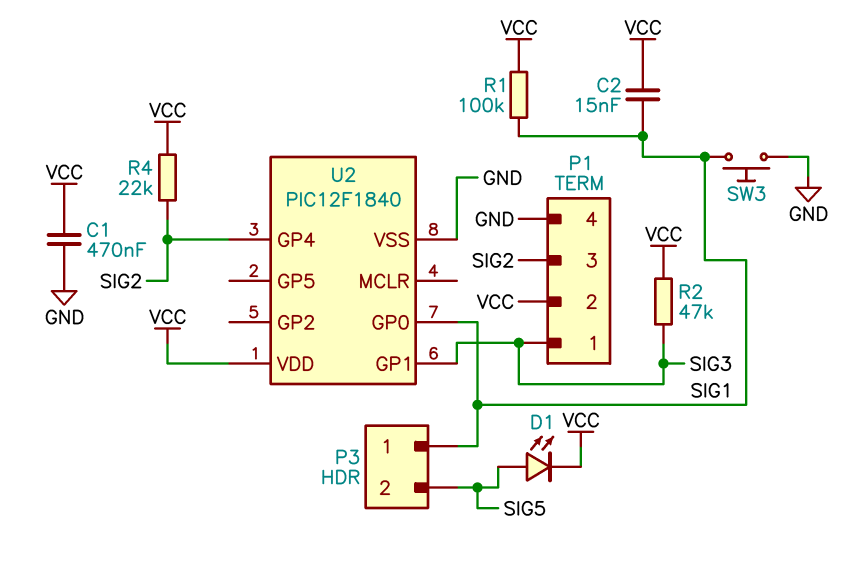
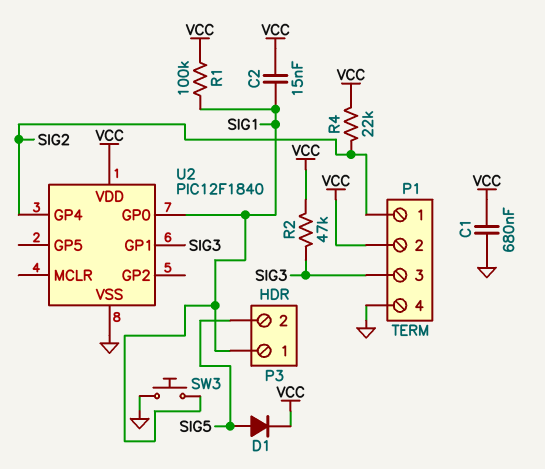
C1: 470nF (GND, VCC) -> 680nF (GND, VCC)
D1: LED (A SIG5, K VCC) -> diode (A SIG5, K VCC)
P1 pin 1: SIG3 -> SIG2
P1 pin 3: SIG2 -> SIG3

